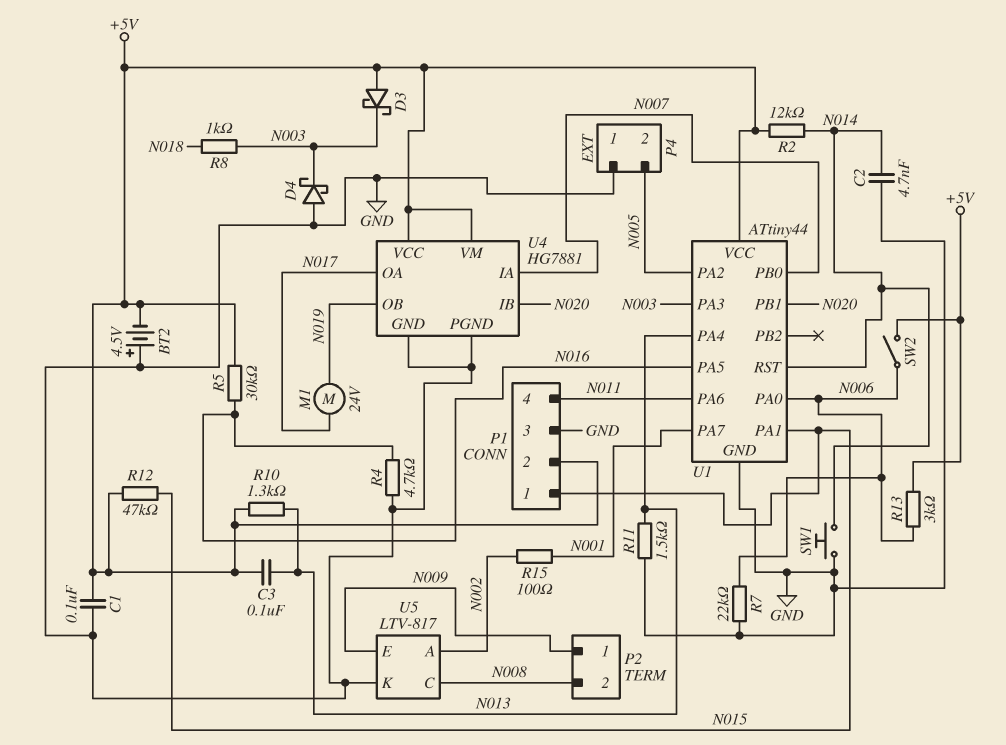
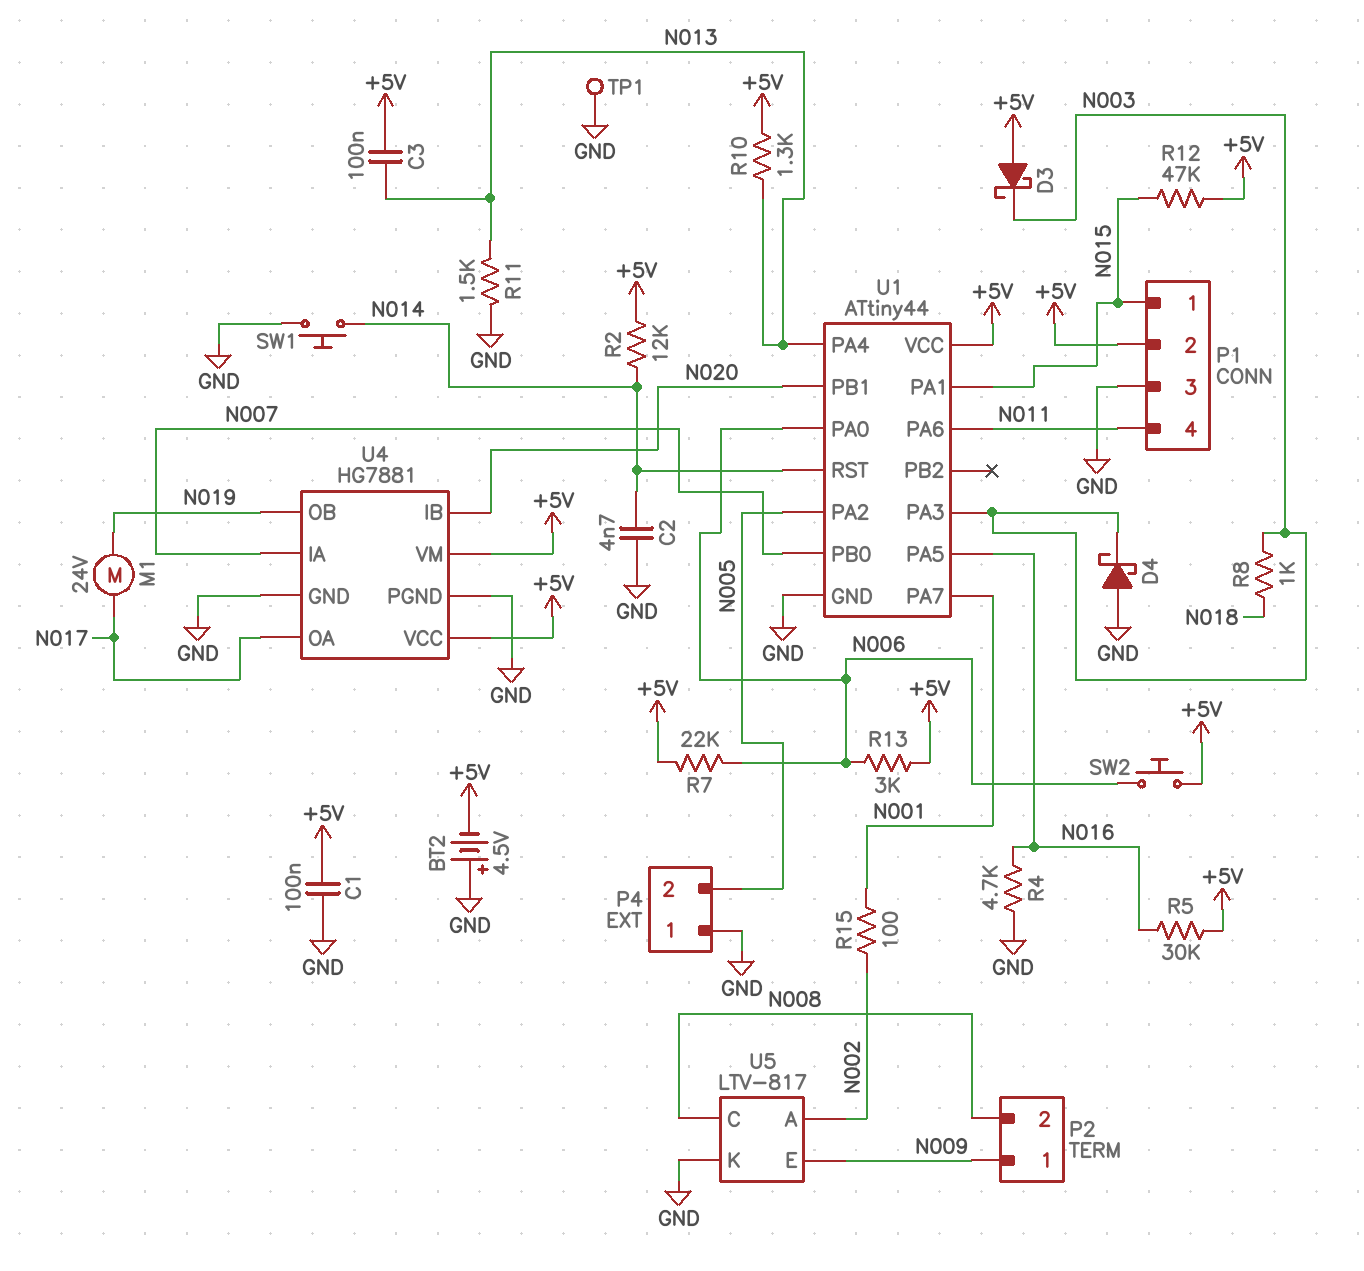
R7: 22k (GND, N006) -> 22k (+5V, N006)
SW2: switch (+5V, N006) -> button (+5V, N006)
TP1: none -> test point (GND)

